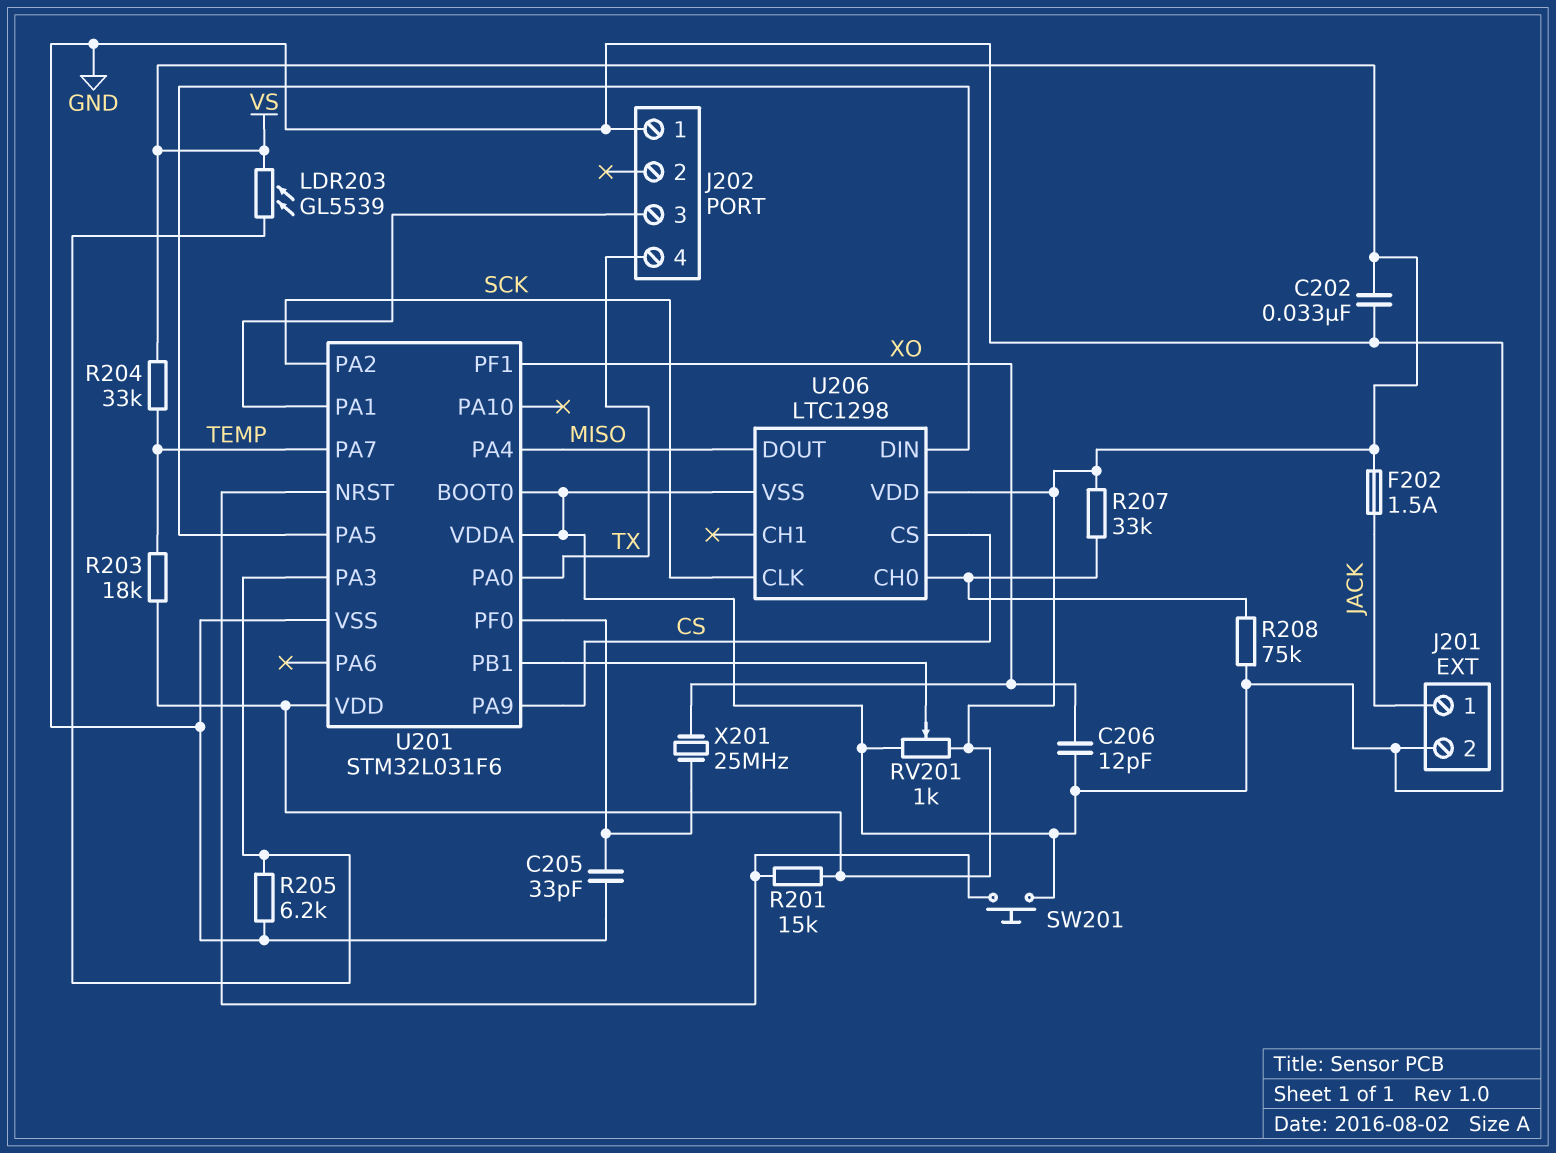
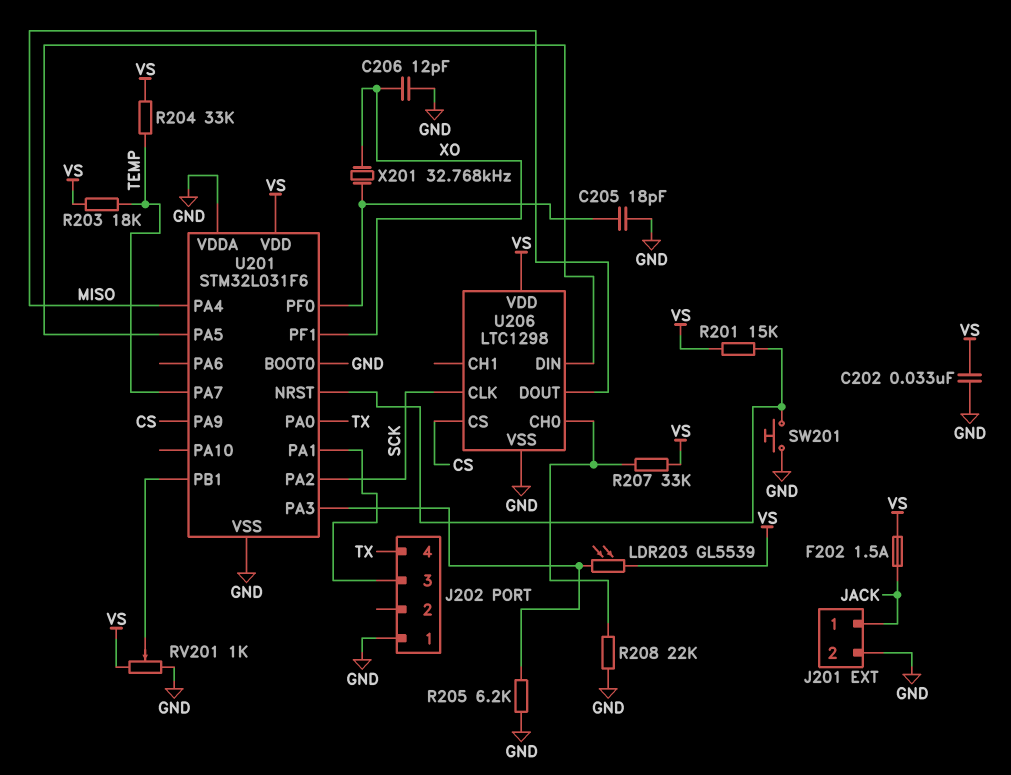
C205: 33pF (GND, U201/PF0) -> 18pF (GND, U201/PF0)
R208: 75k (GND, U206/CH0) -> 22k (GND, U206/CH0)
X201: 25MHz (U201/PF0, XO) -> 32.768kHz (U201/PF0, XO)

